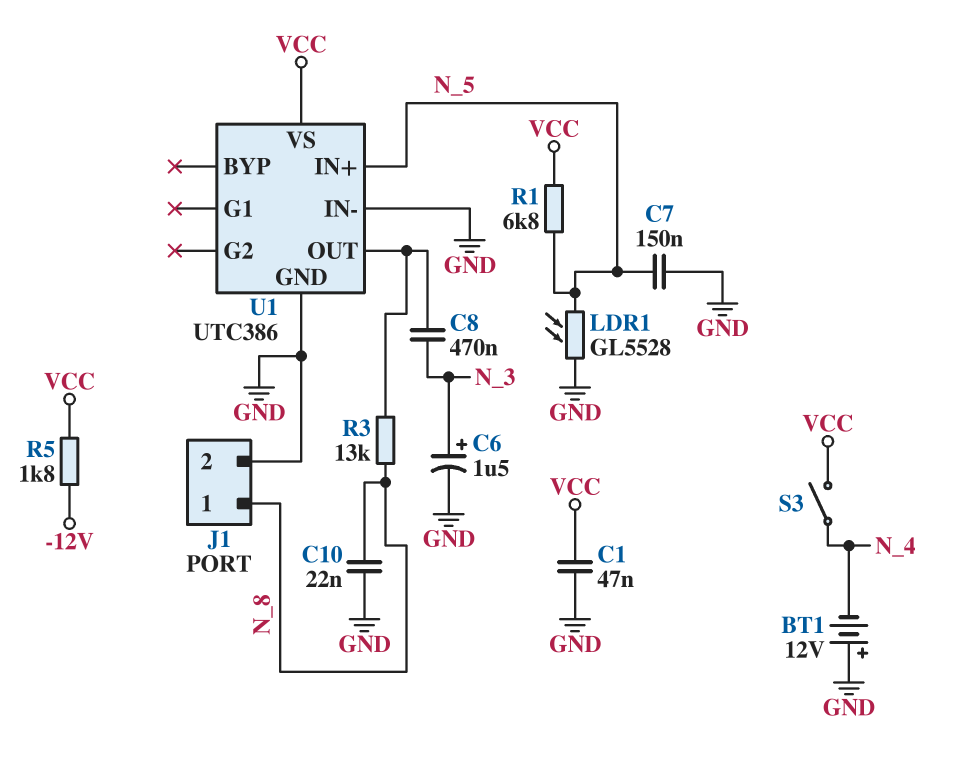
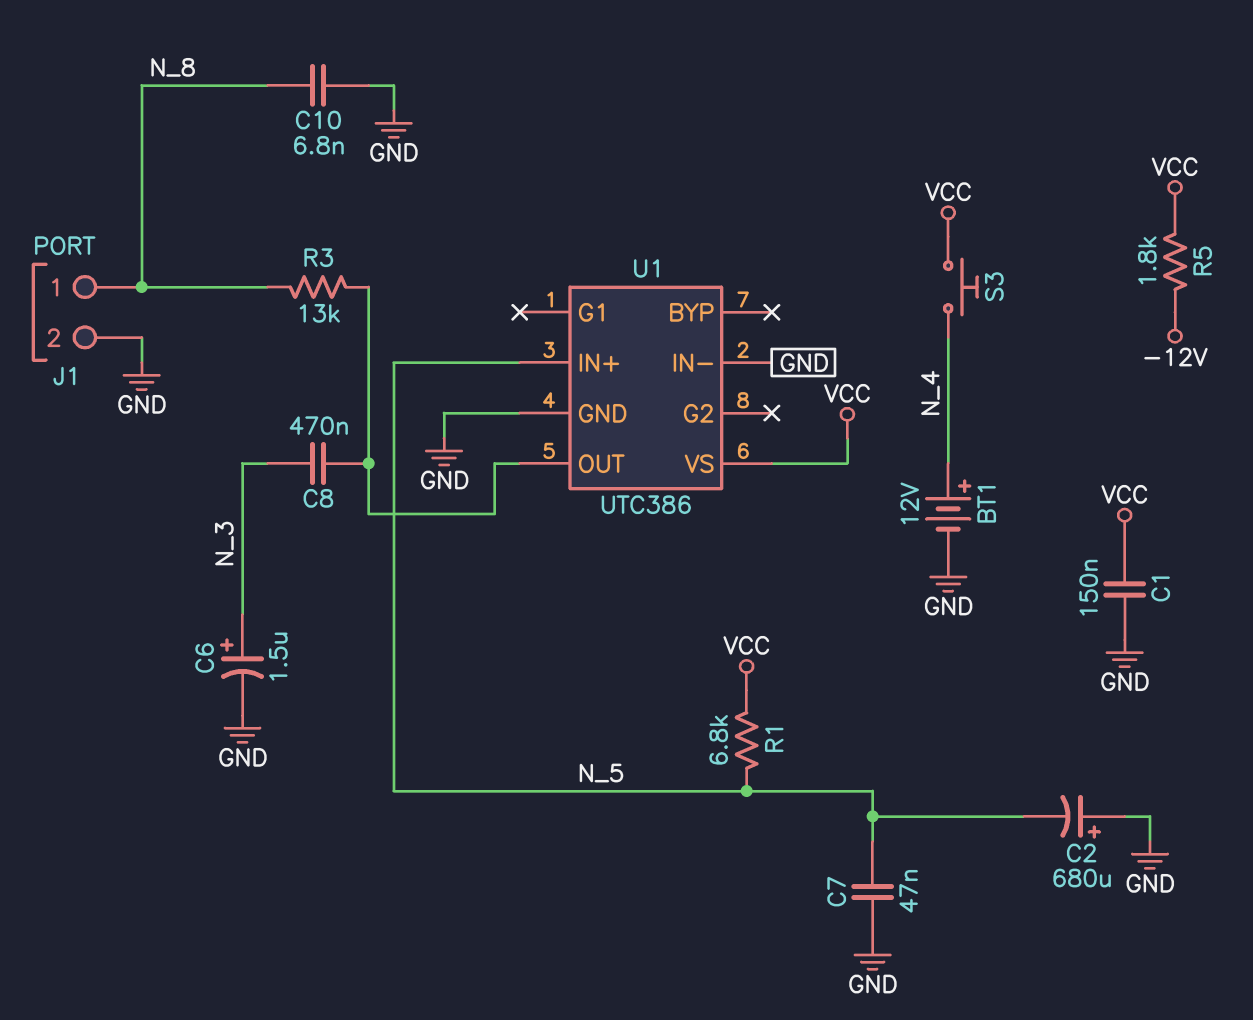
BT1: 12V (plus GND, minus N_4) -> 12V (plus N_4, minus GND)
C1: 47nF (GND, VCC) -> 150nF (GND, VCC)
C2: none -> 680uF (plus GND, minus N_5)
C7: 150nF (GND, N_5) -> 47nF (GND, N_5)
C10: 22nF (GND, N_8) -> 6.8nF (GND, N_8)
LDR1: GL5528 (GND, N_5) -> none
S3: switch (N_4, VCC) -> button (N_4, VCC)

